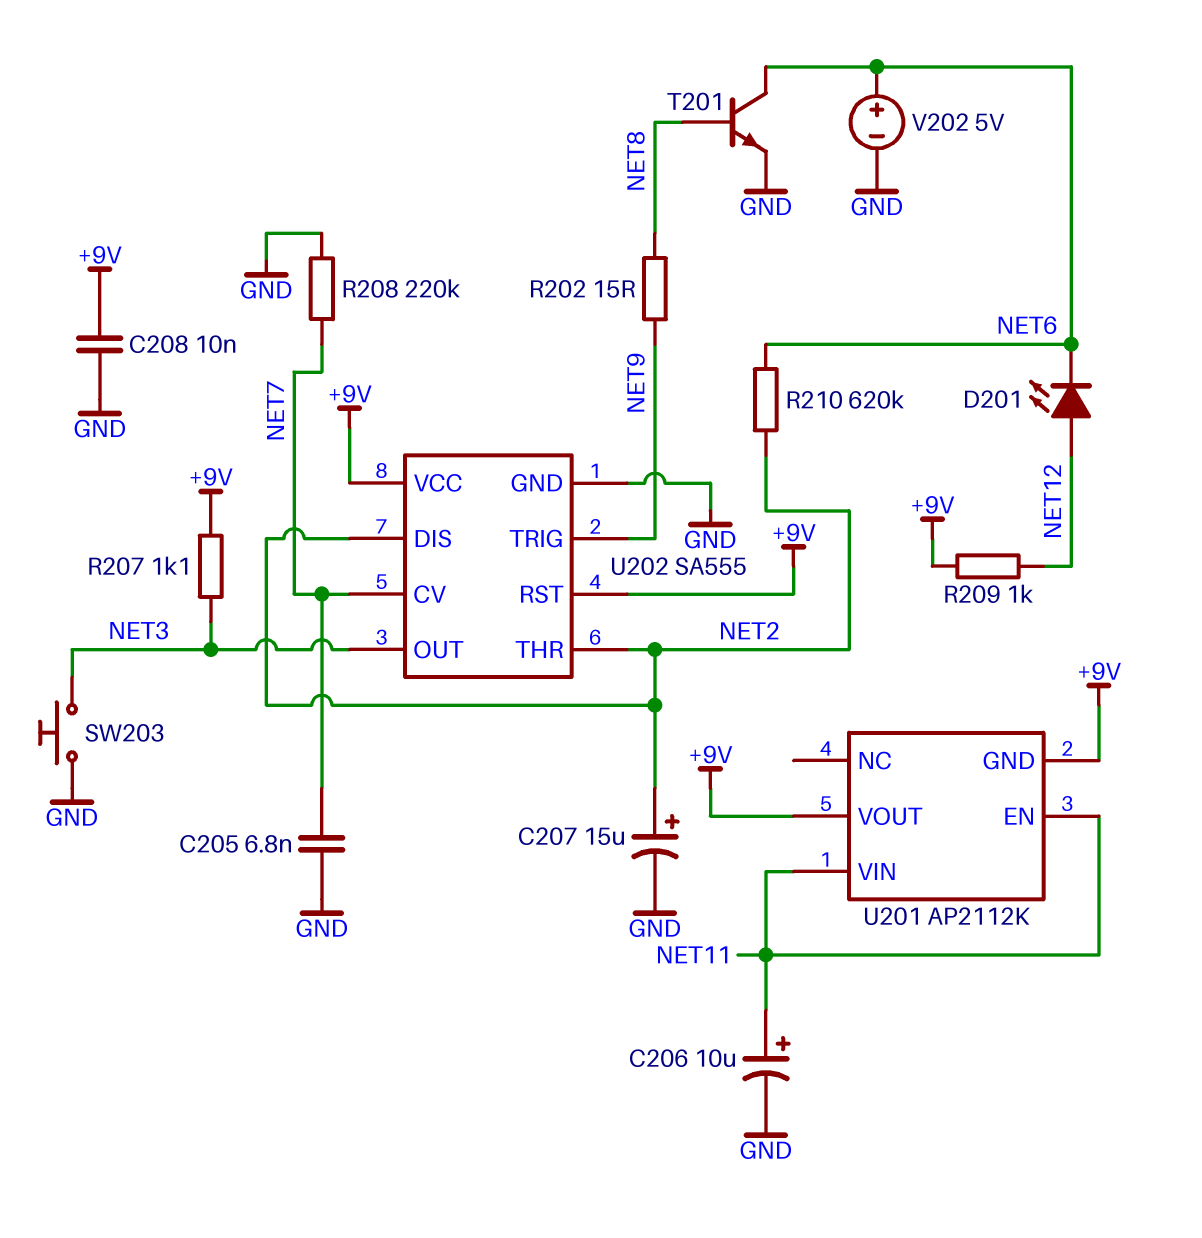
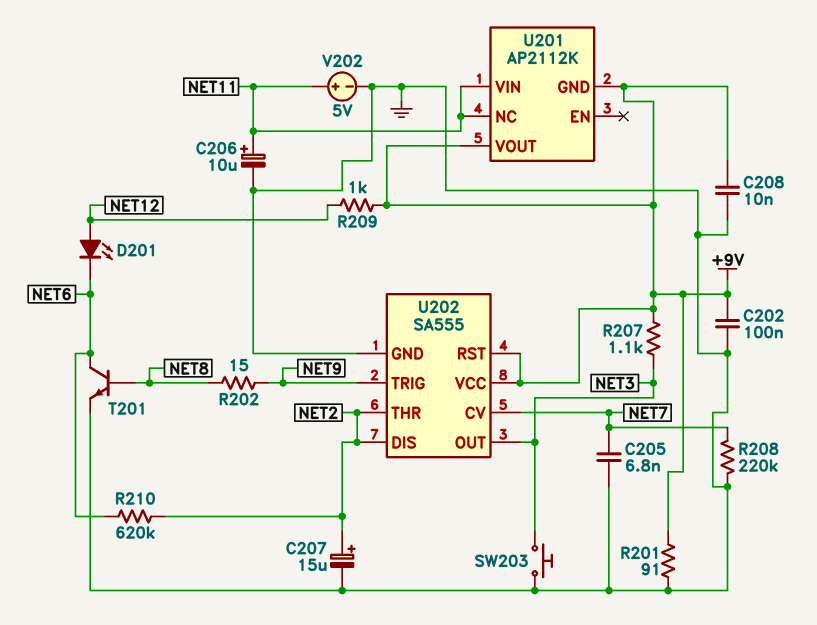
C202: none -> 100nF (+9V, GND)
R201: none -> 91 (+9V, GND)
U201 pin EN: NET11 -> none
U201 pin NC: none -> NET11
V202: 5V (plus NET6, minus GND) -> 5V (plus NET11, minus GND)

